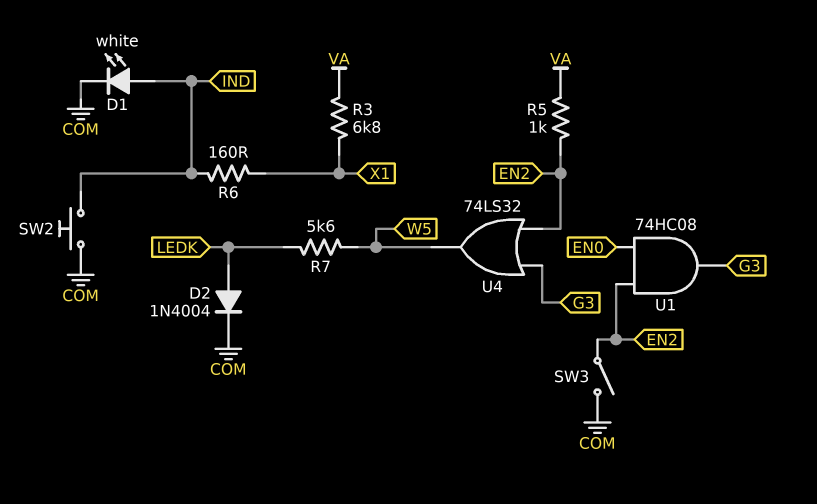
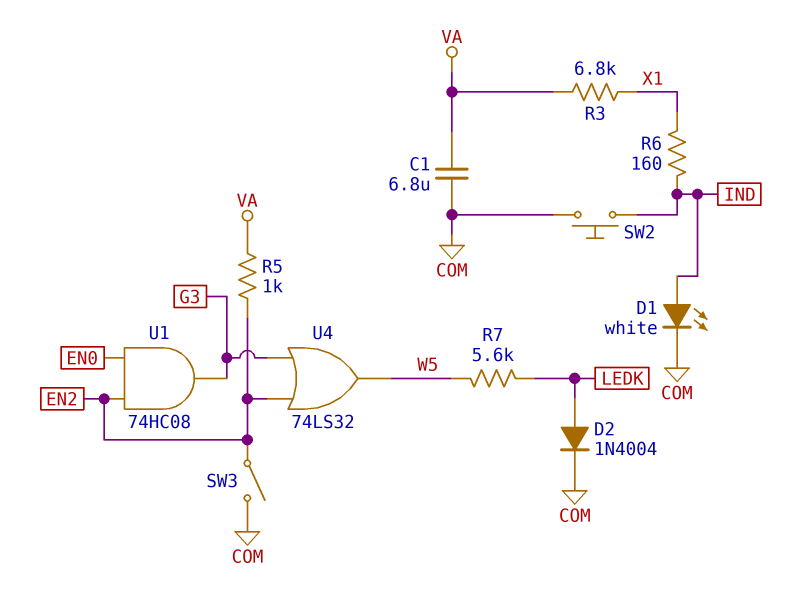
C1: none -> 6.8uF (COM, VA)

